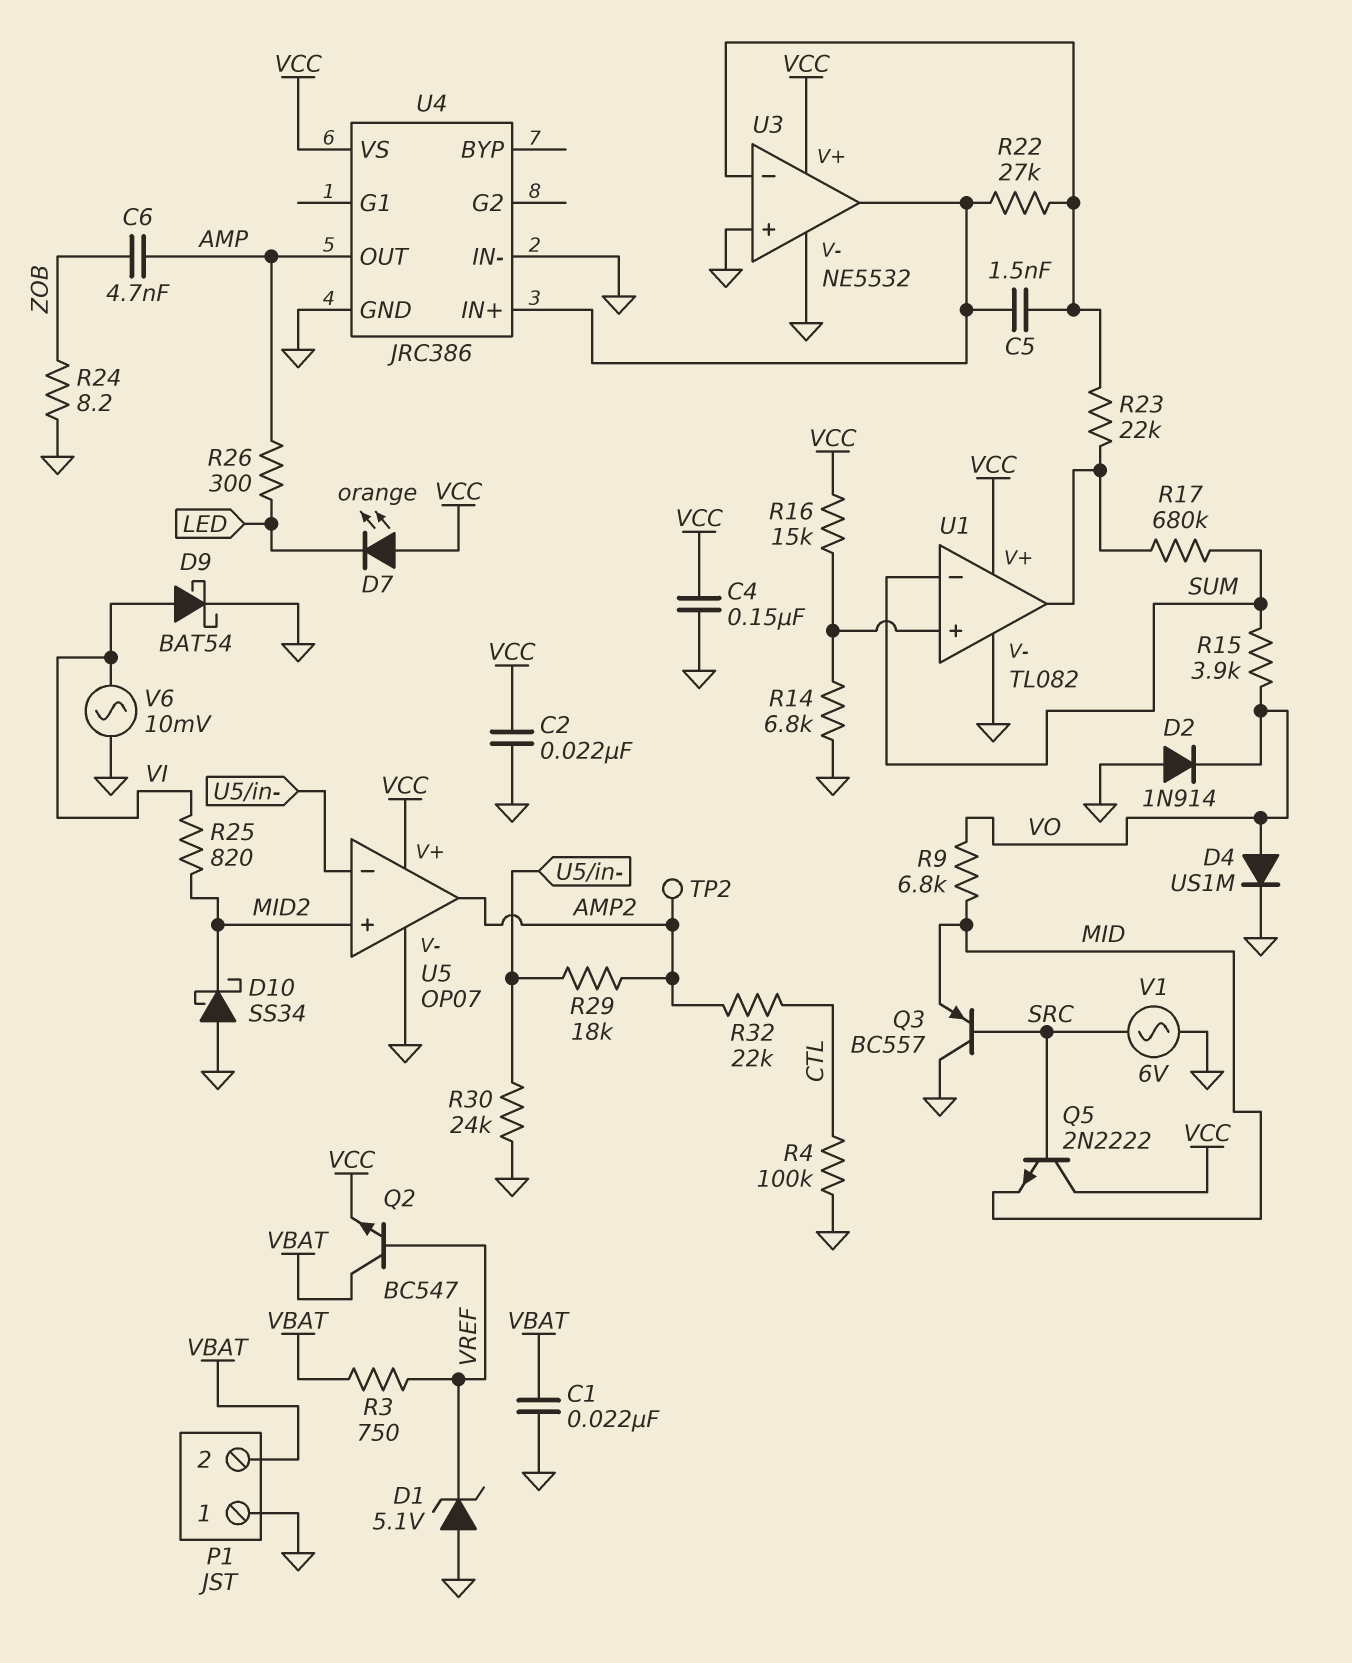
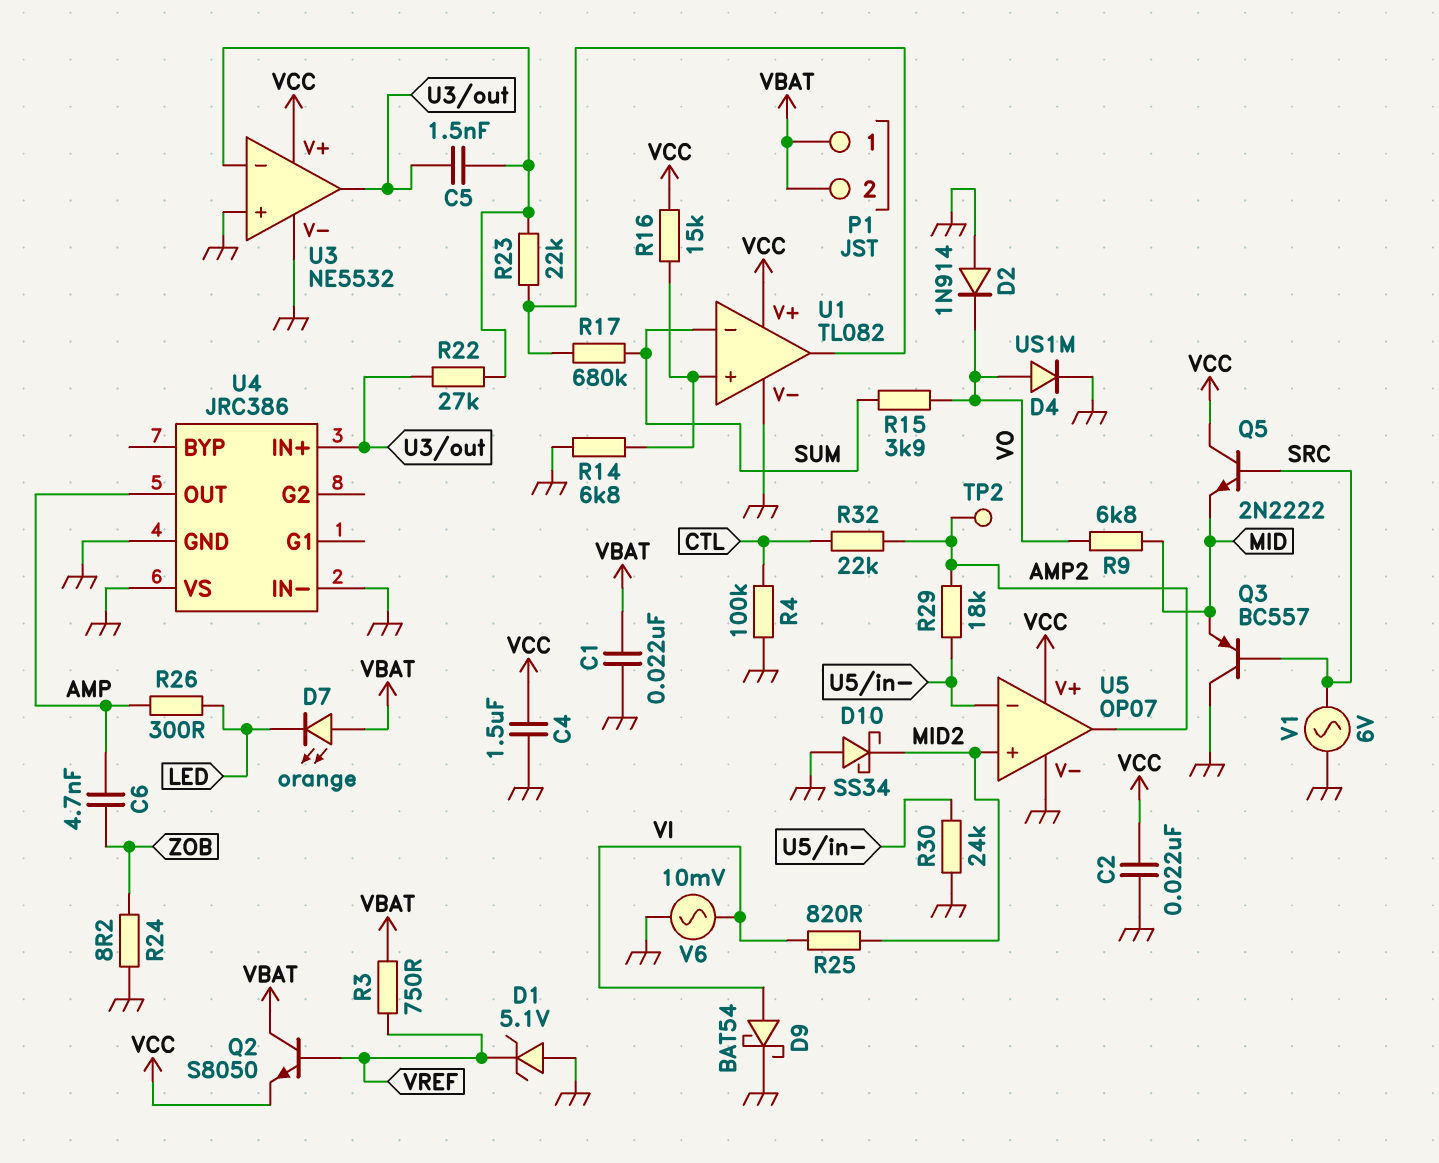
C4: 150nF (GND, VCC) -> 1.5uF (GND, VCC)
D7: LED orange (A VCC, K LED) -> LED orange (A VBAT, K LED)
P1 pin 1: GND -> VBAT
Q2: NPN BC547 (B VREF, C VBAT, E VCC) -> NPN S8050 (B VREF, C VBAT, E VCC)
U4 pin VS: VCC -> GND

